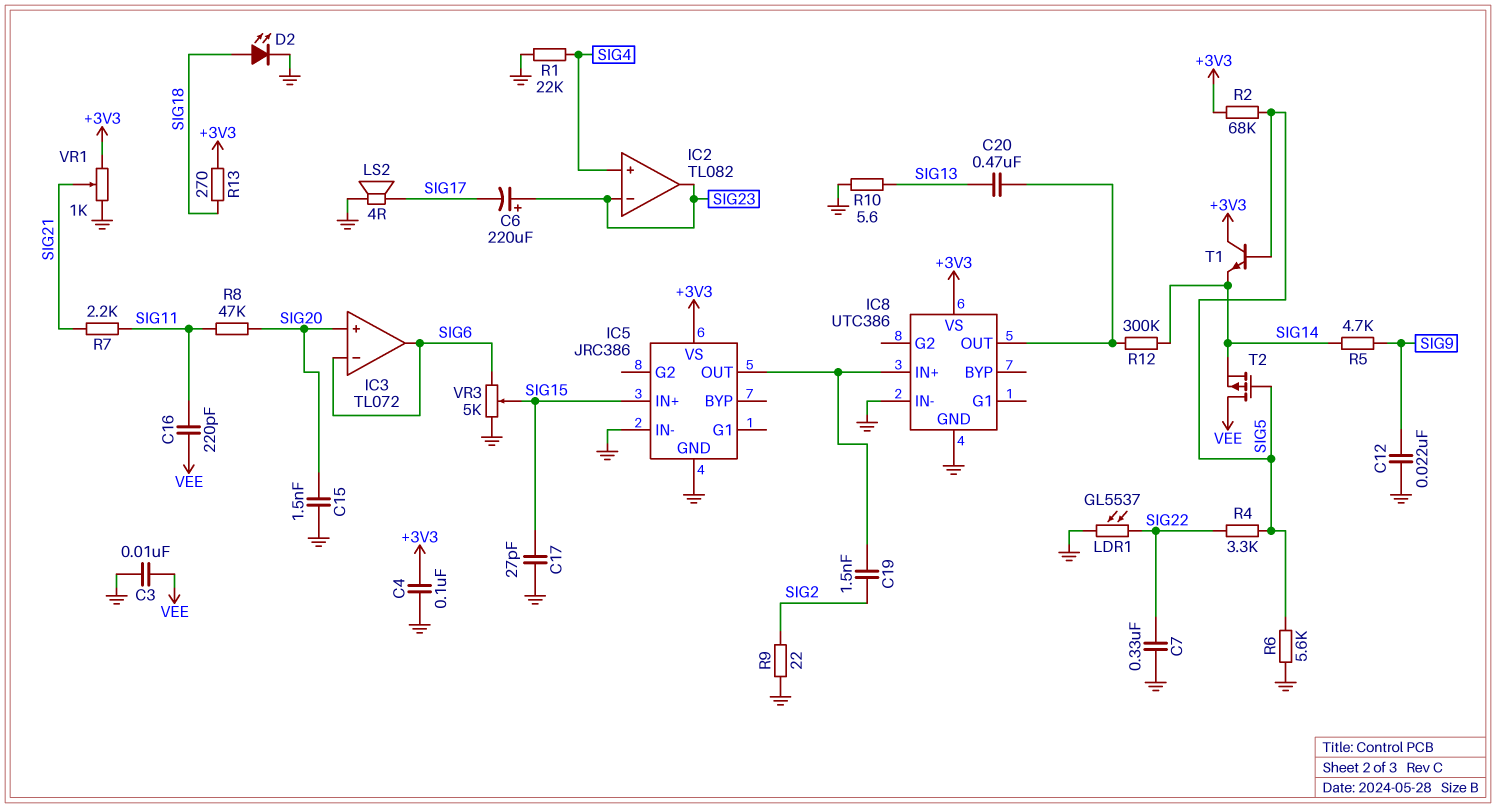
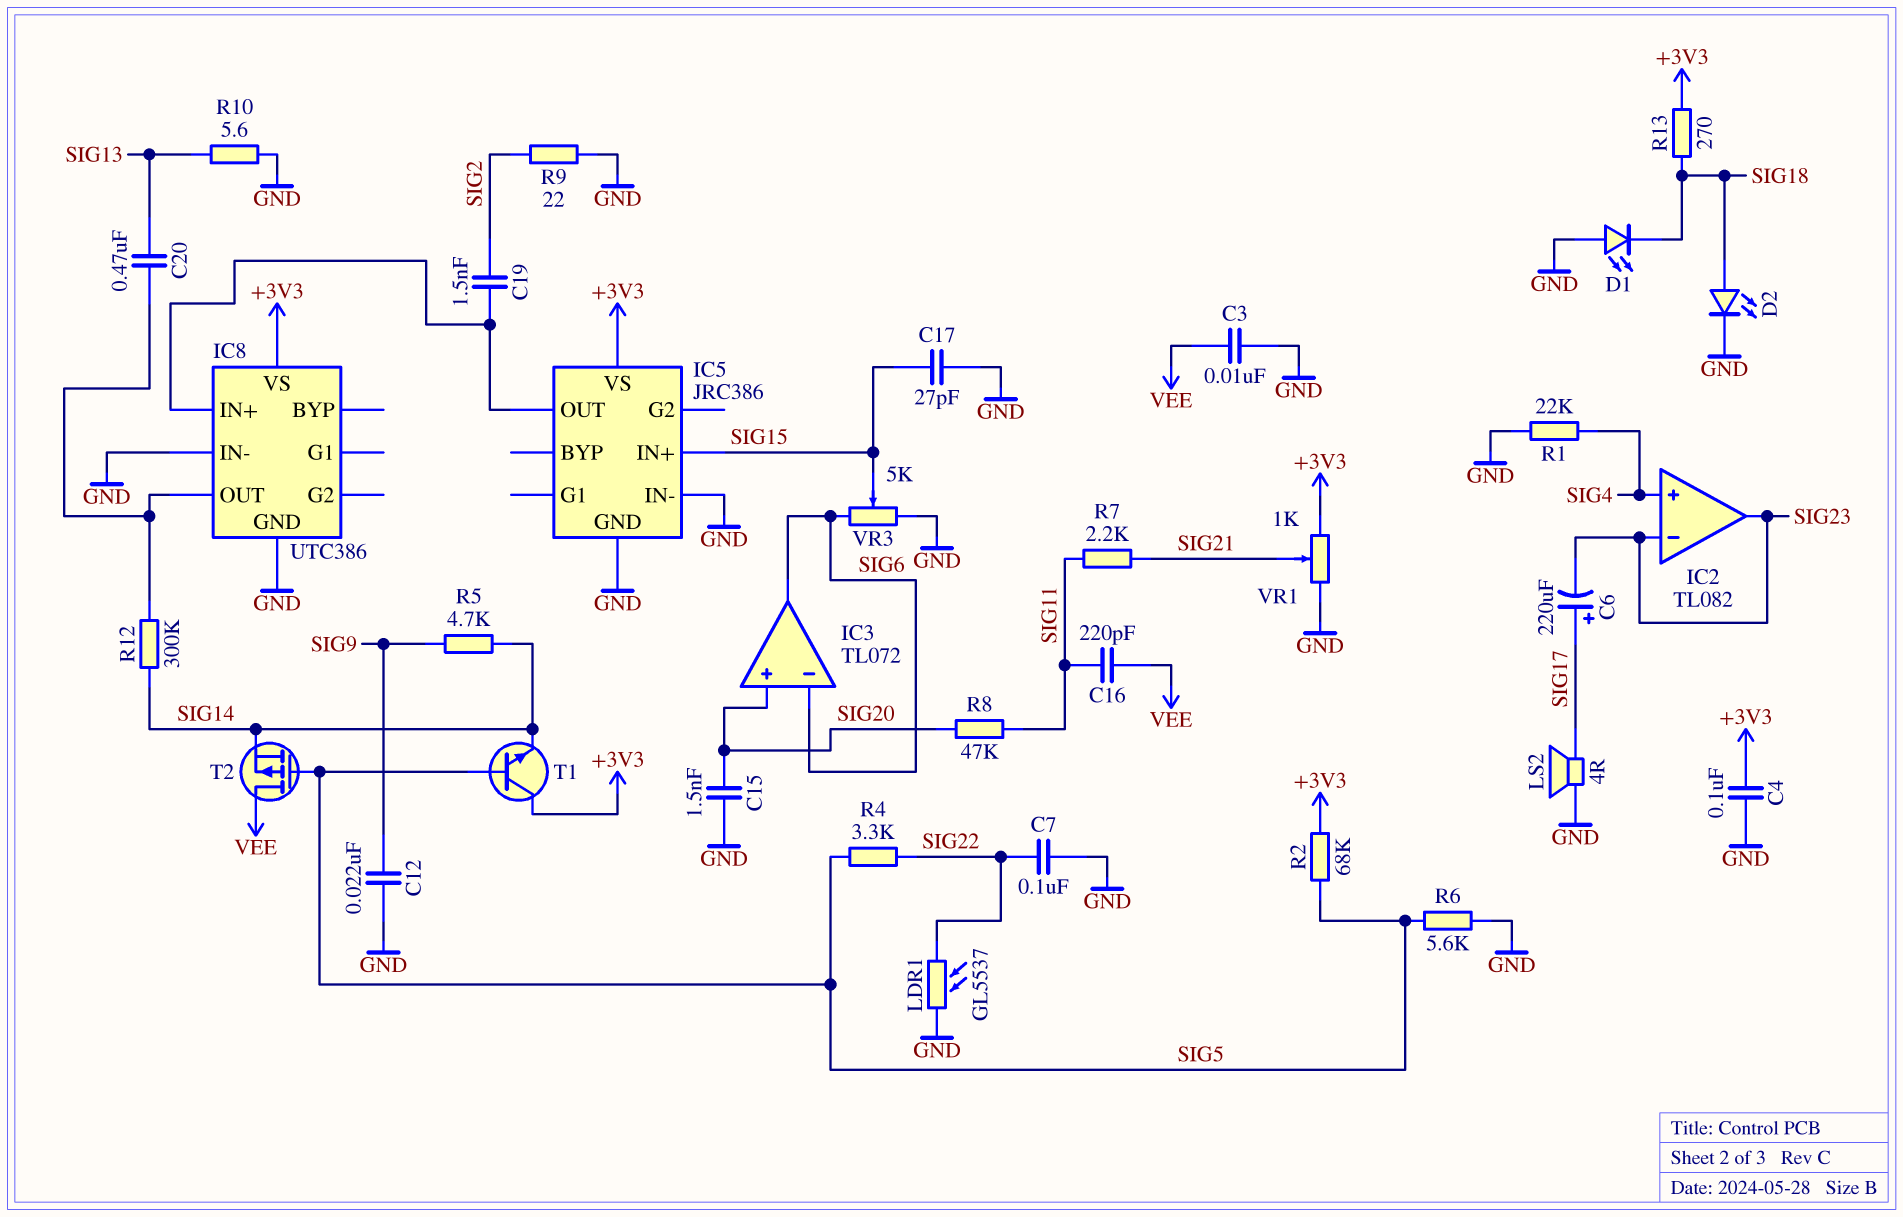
C6: 220uF (plus SIG23, minus SIG17) -> 220uF (plus SIG17, minus SIG23)
C7: 330nF (GND, SIG22) -> 100nF (GND, SIG22)
D1: none -> LED (A GND, K SIG18)

